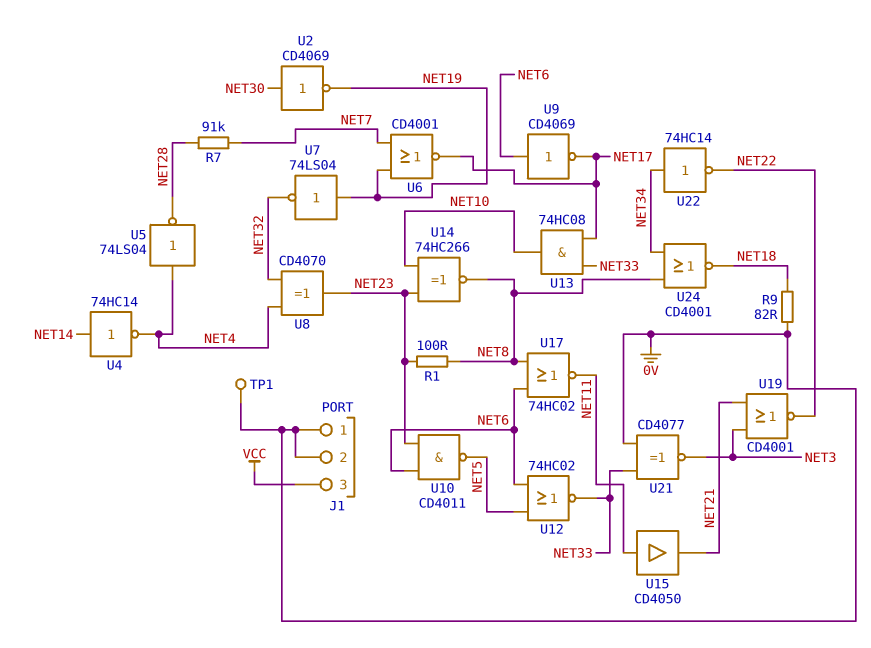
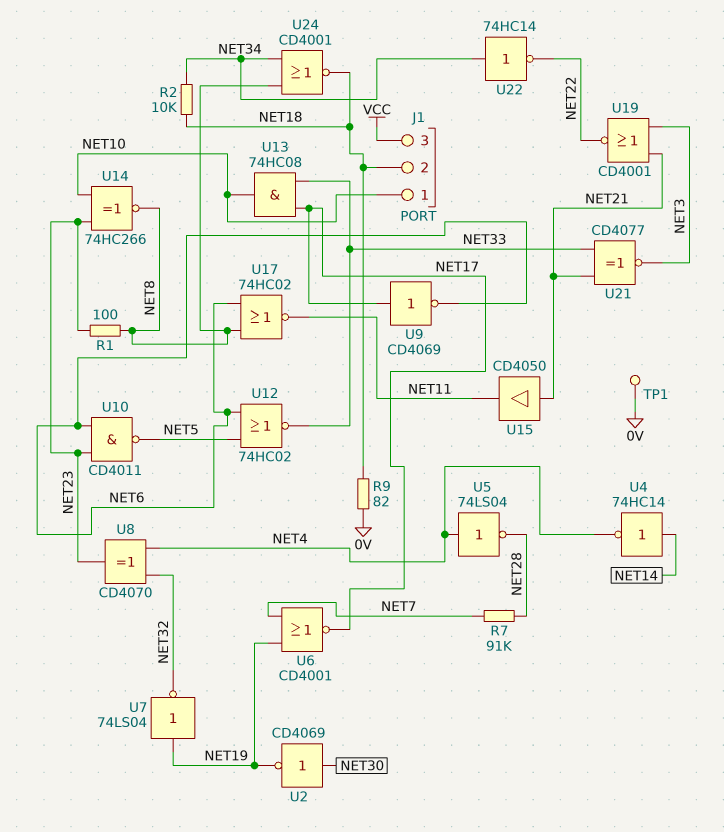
J1 pin 1: 0V -> NET10
J1 pin 2: 0V -> NET18
R2: none -> 10k (NET18, NET34)
U9: NOT CD4069 (in NET6, out NET17) -> NOT CD4069 (in NET17, out NET6)
U15: buffer CD4050 (in NET11, out NET21) -> buffer CD4050 (in NET21, out NET11)
U21: XNOR CD4077 (in 0V, in NET33, out NET3) -> XNOR CD4077 (in NET21, in NET33, out NET3)

